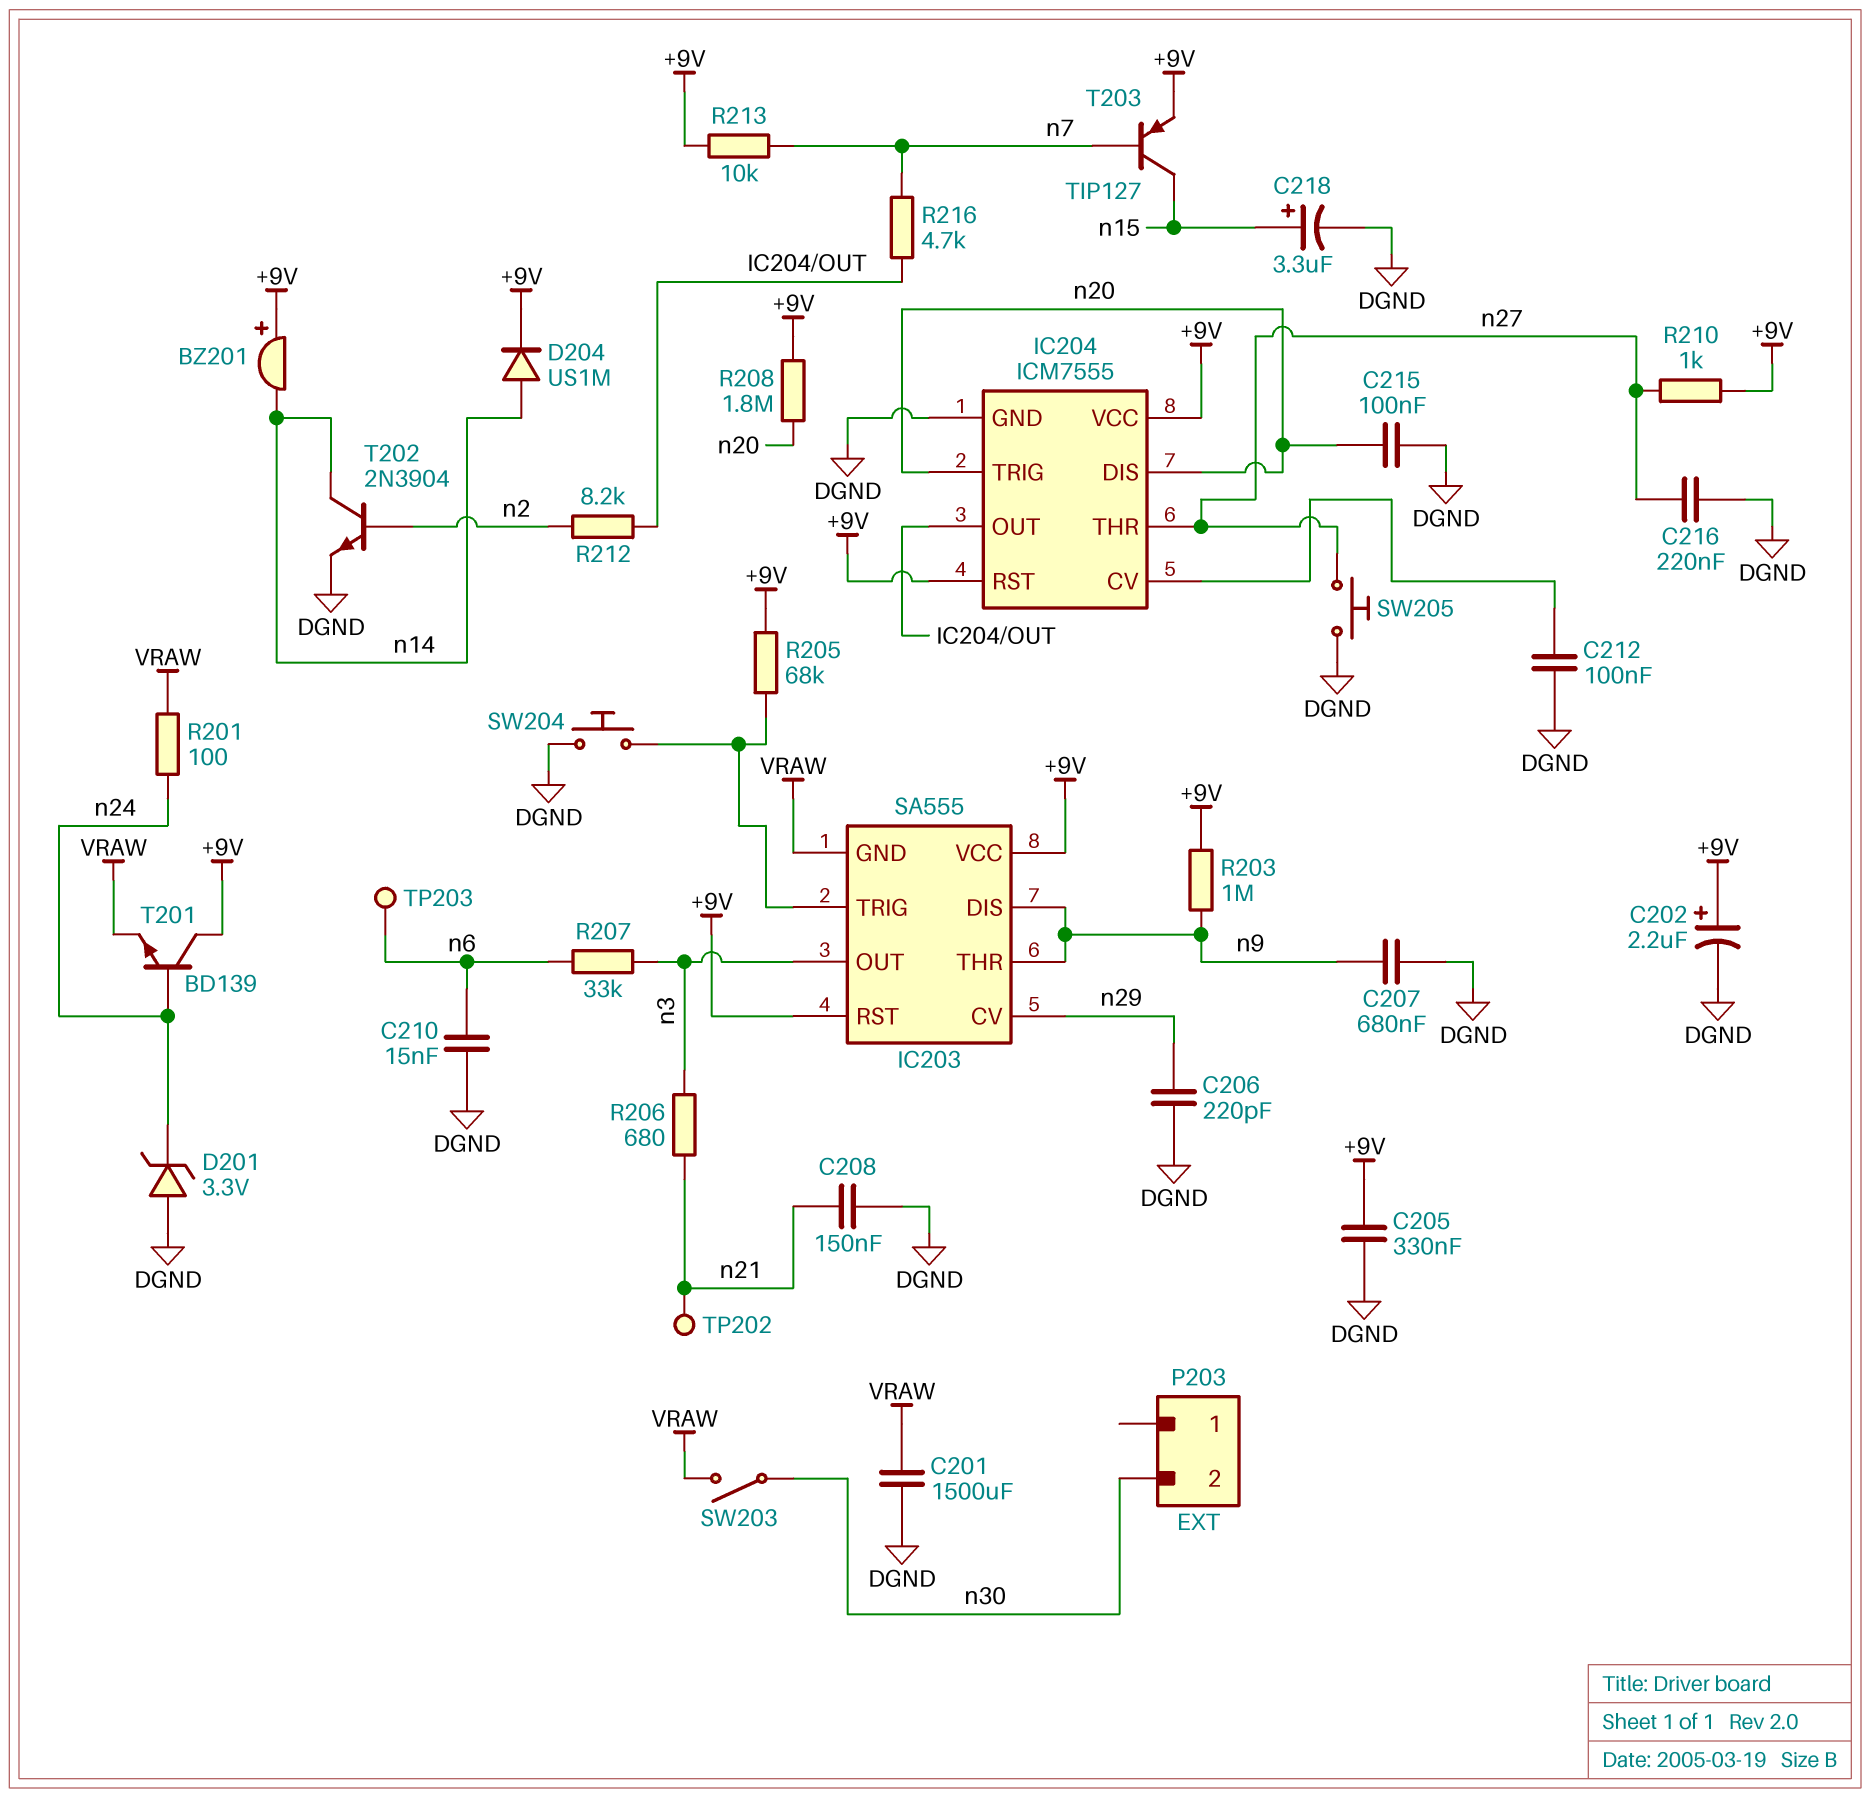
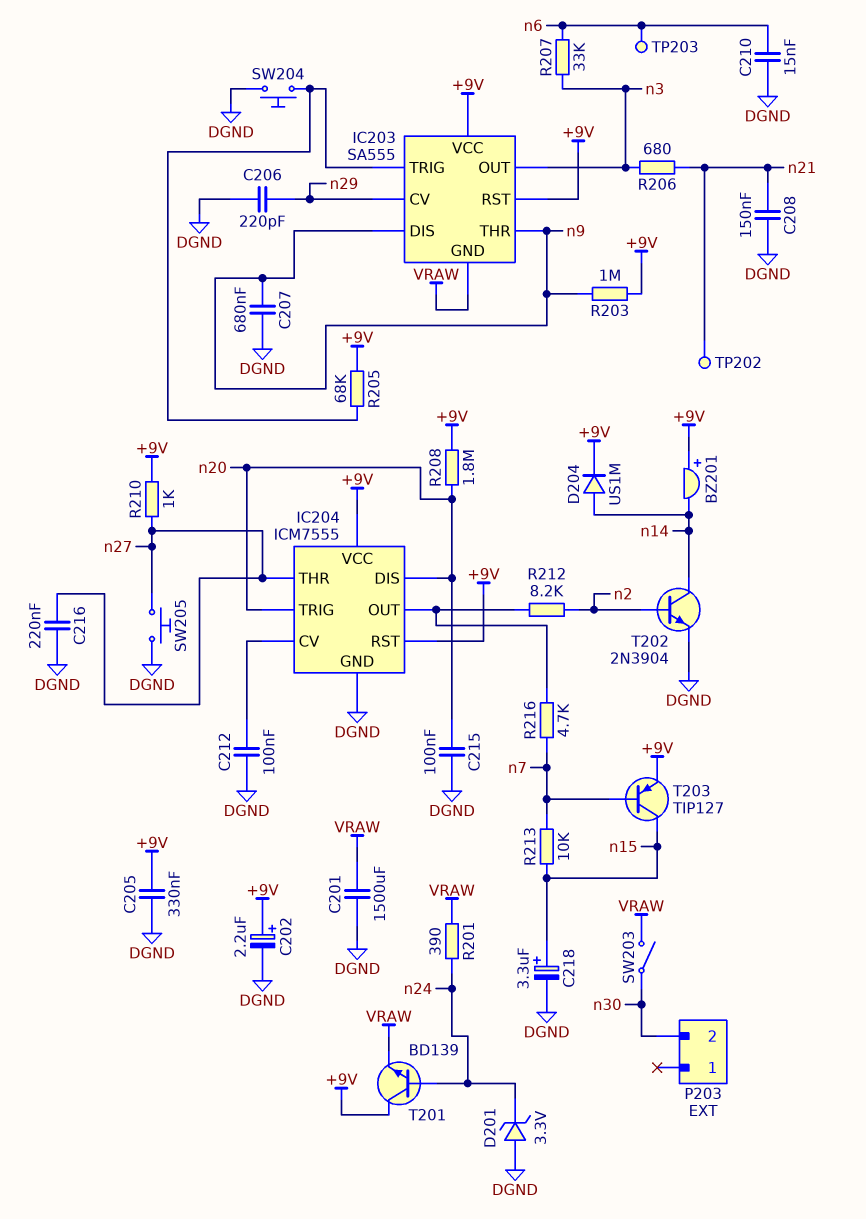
R201: 100 (VRAW, n24) -> 390 (VRAW, n24)
R213: 10k (+9V, n7) -> 10k (n7, n15)

